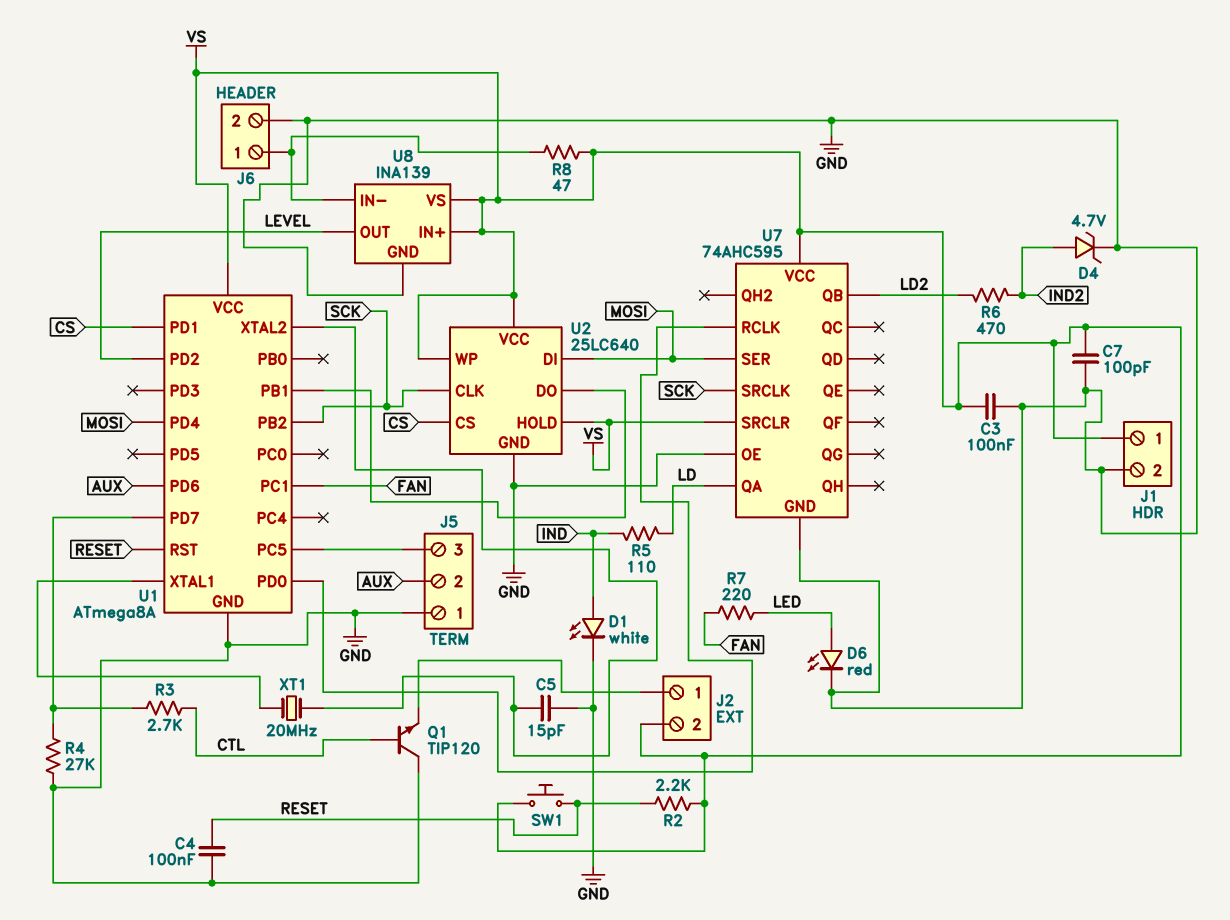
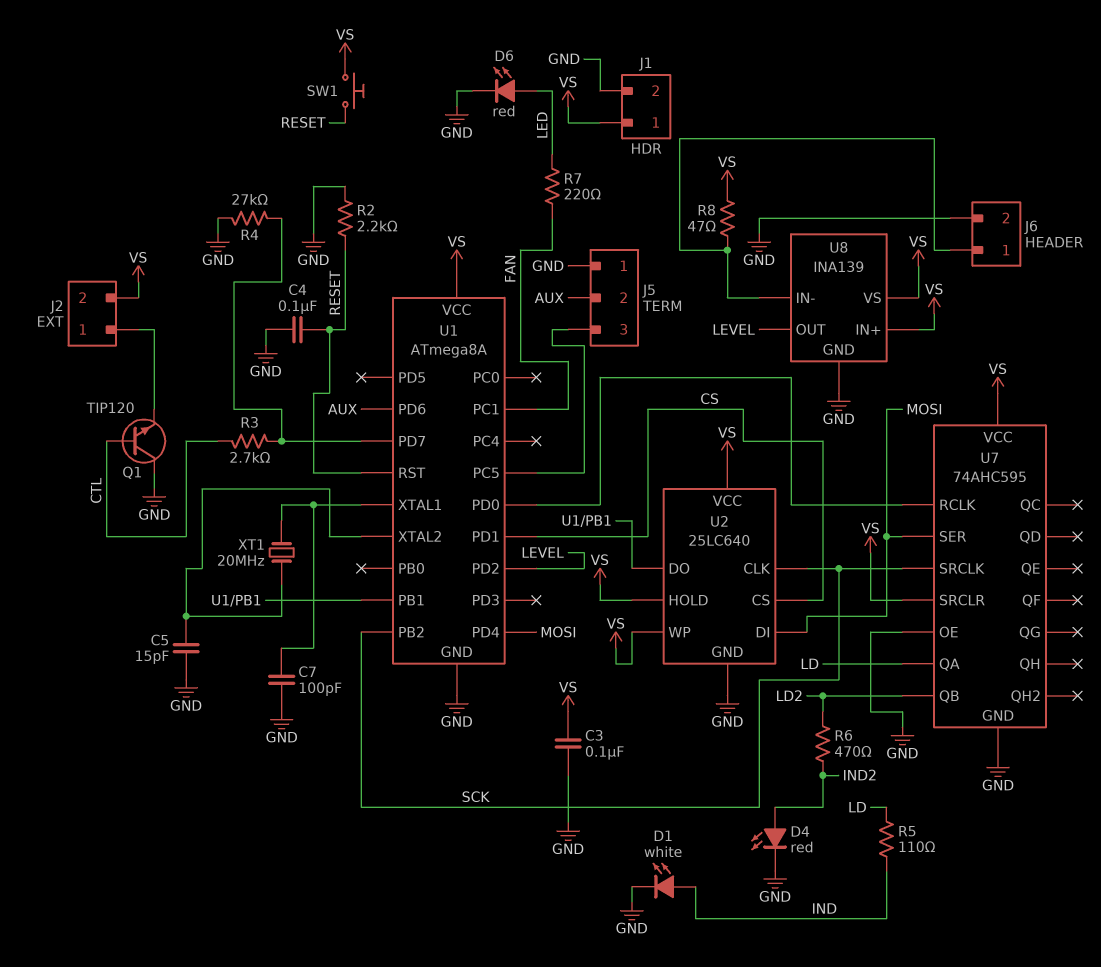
C7: 100pF (GND, VS) -> 100pF (GND, U1/XTAL1)
D4: zener 4.7V (A IND2, K GND) -> LED red (A IND2, K GND)
R2: 2.2k (RESET, VS) -> 2.2k (GND, RESET)

